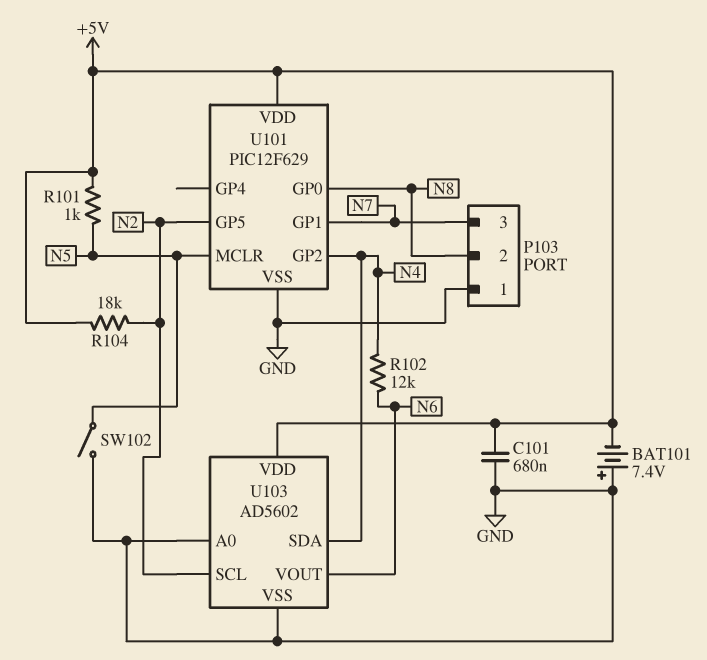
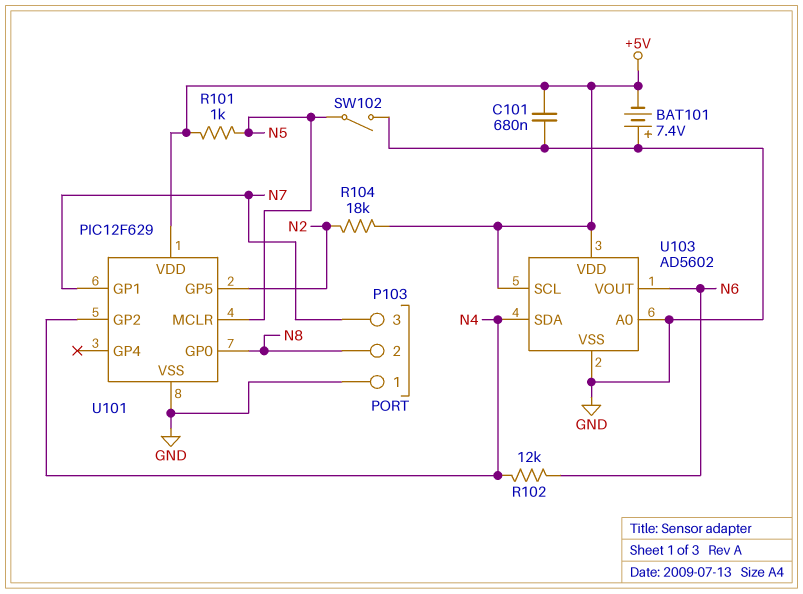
U103 pin SCL: N2 -> +5V

